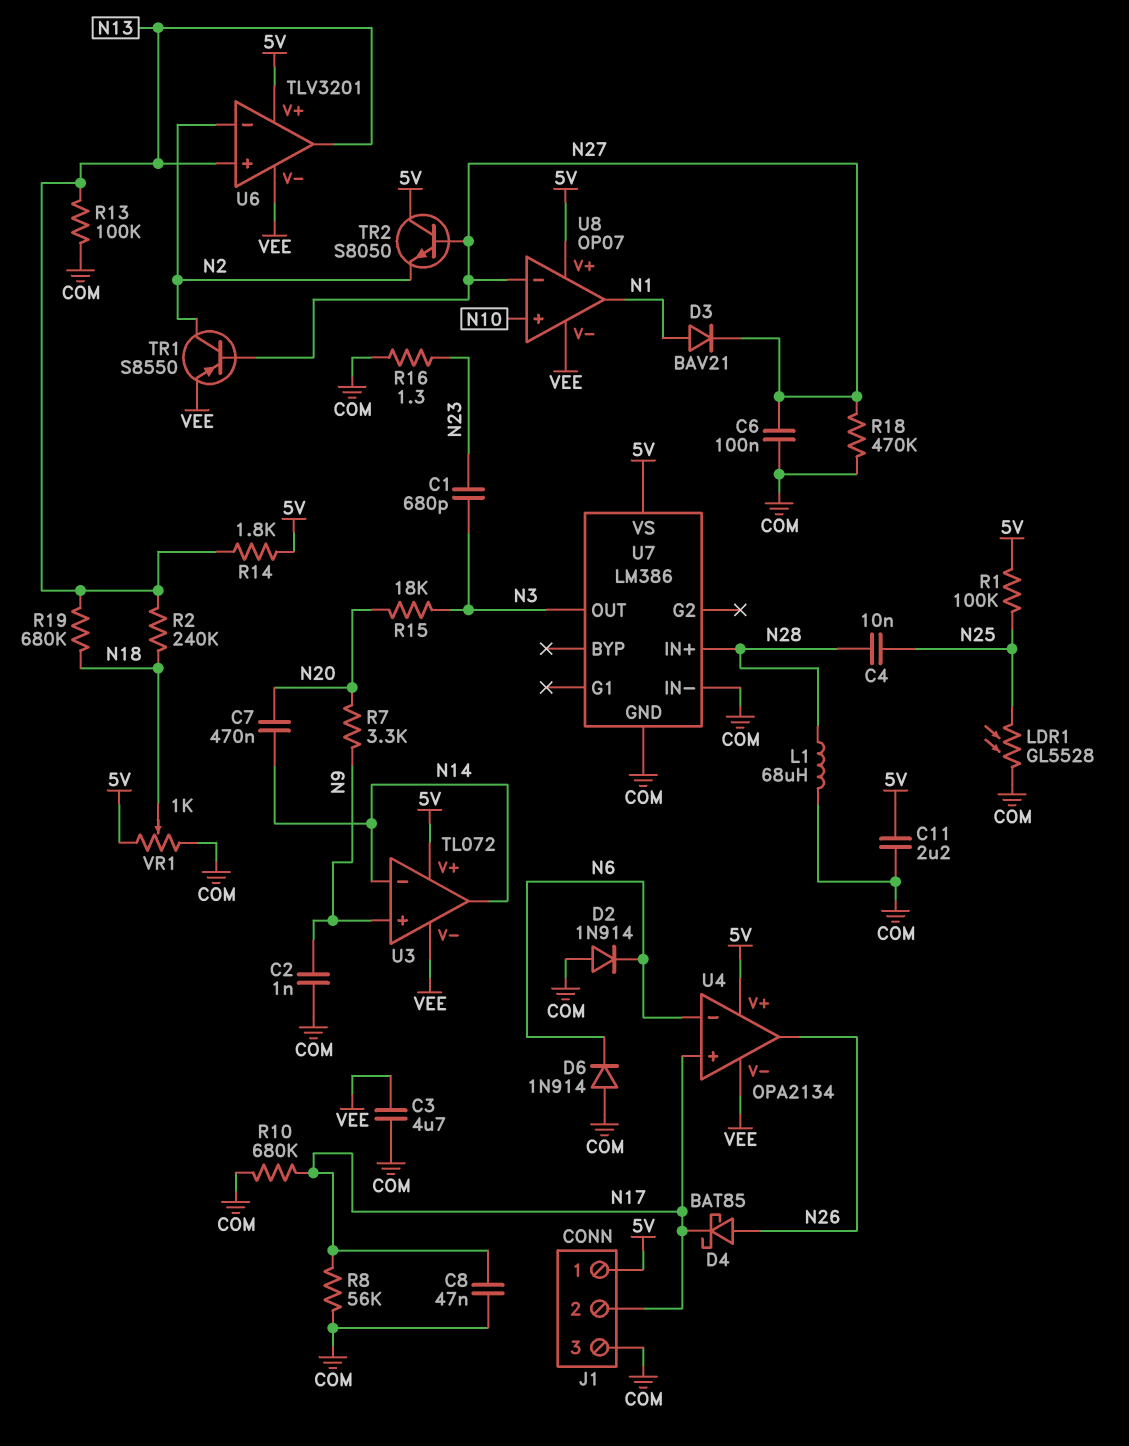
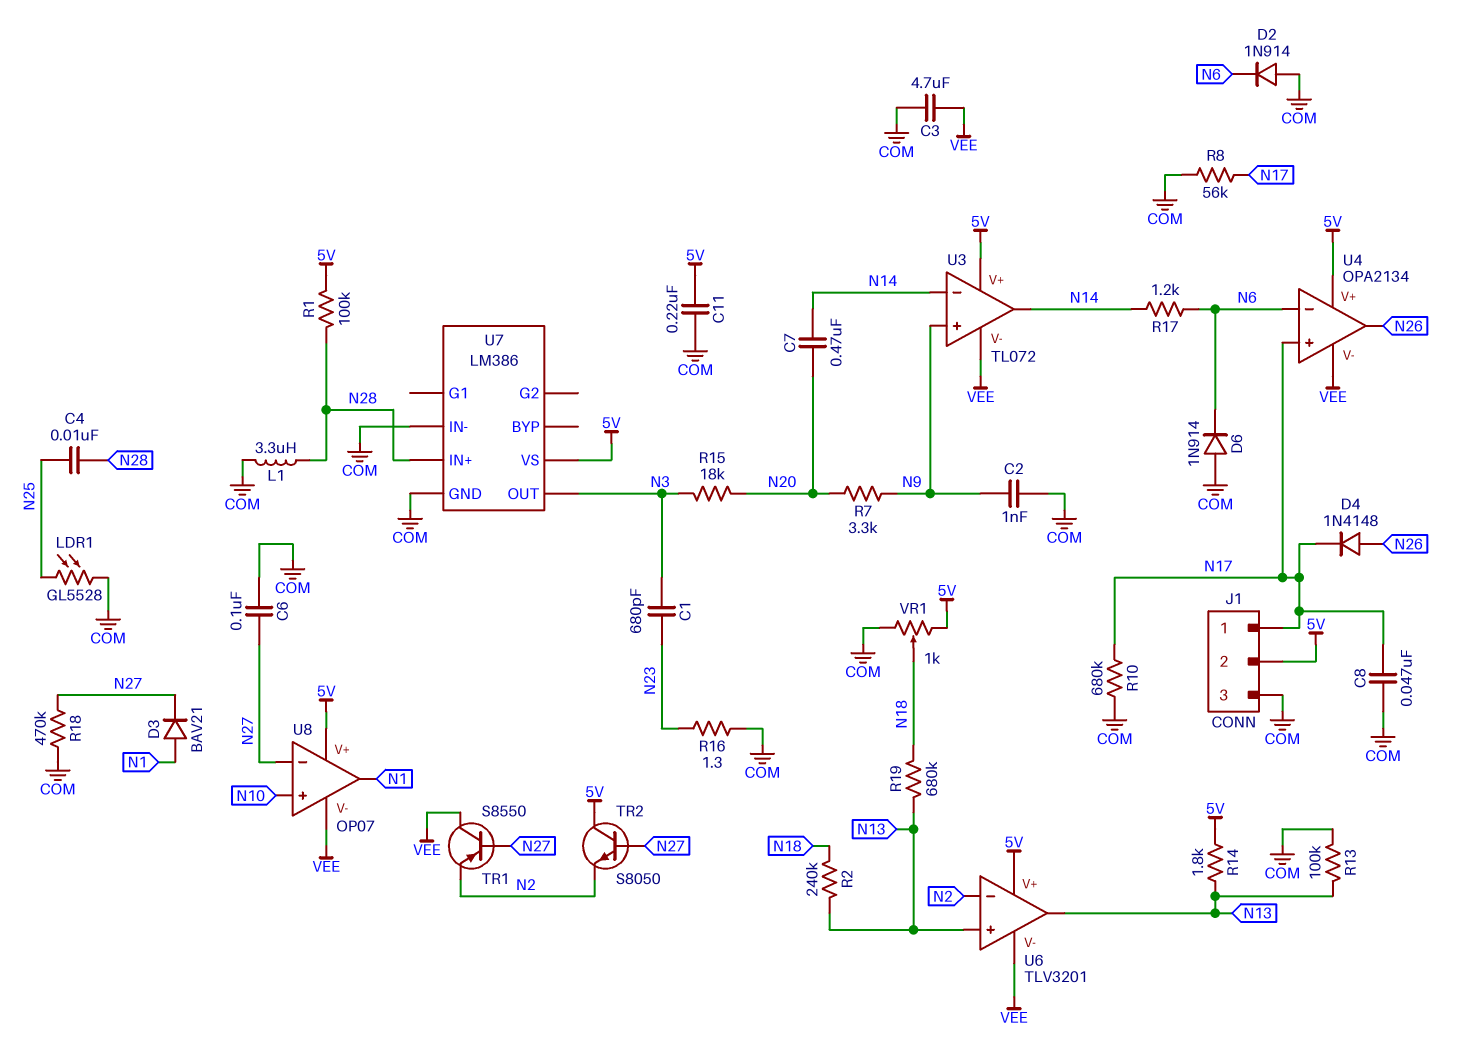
C11: 2.2uF (5V, COM) -> 220nF (5V, COM)
D4: schottky BAT85 (A N26, K N17) -> diode 1N4148 (A N26, K N17)
J1 pin 1: 5V -> N17
J1 pin 2: N17 -> 5V
L1: 68uH (COM, N28) -> 3.3uH (COM, N28)
R1: 100k (5V, N25) -> 100k (5V, N28)
R17: none -> 1.2k (N6, N14)
TR1: PNP S8550 (B N27, C N2, E VEE) -> PNP S8550 (B N27, C VEE, E N2)

